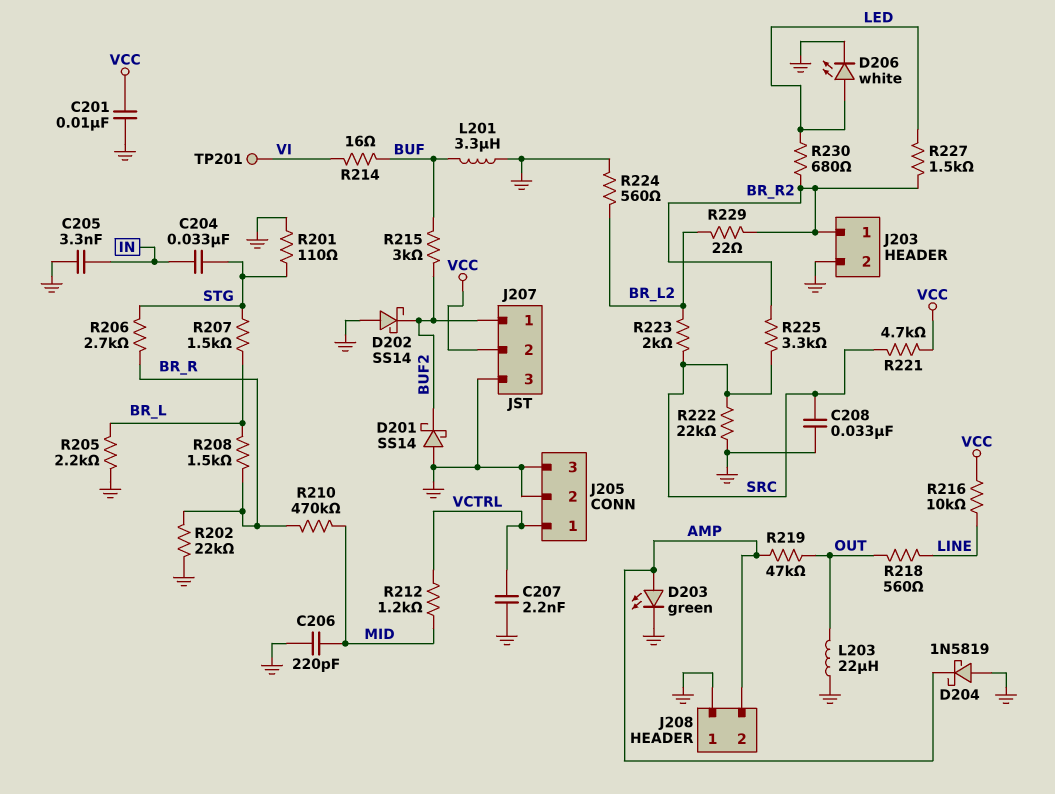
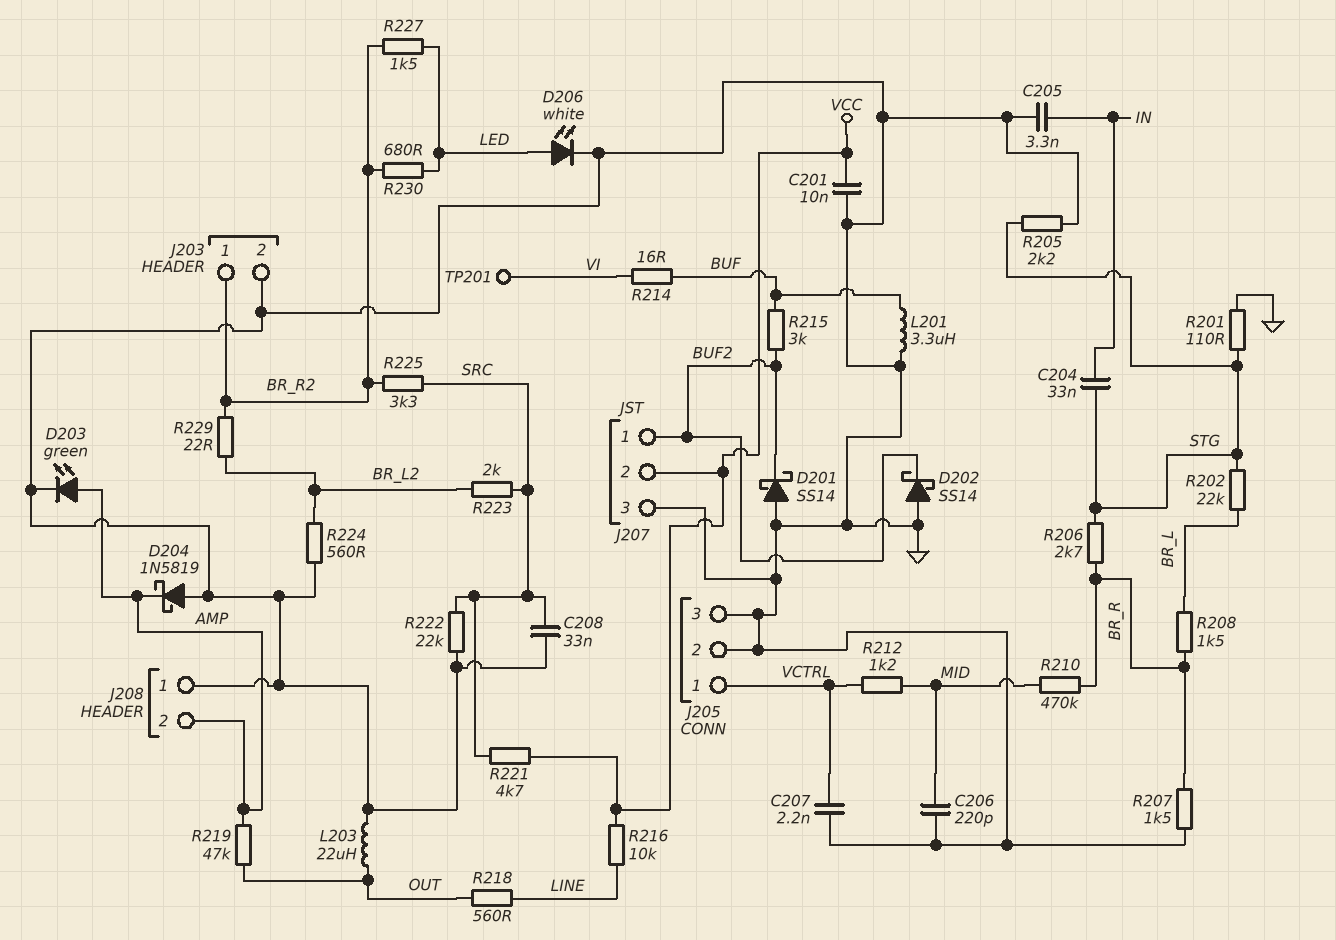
R202: 22k (BR_R, GND) -> 22k (BR_L, STG)
R205: 2.2k (BR_L, GND) -> 2.2k (GND, STG)
R207: 1.5k (BR_L, STG) -> 1.5k (BR_R, GND)

